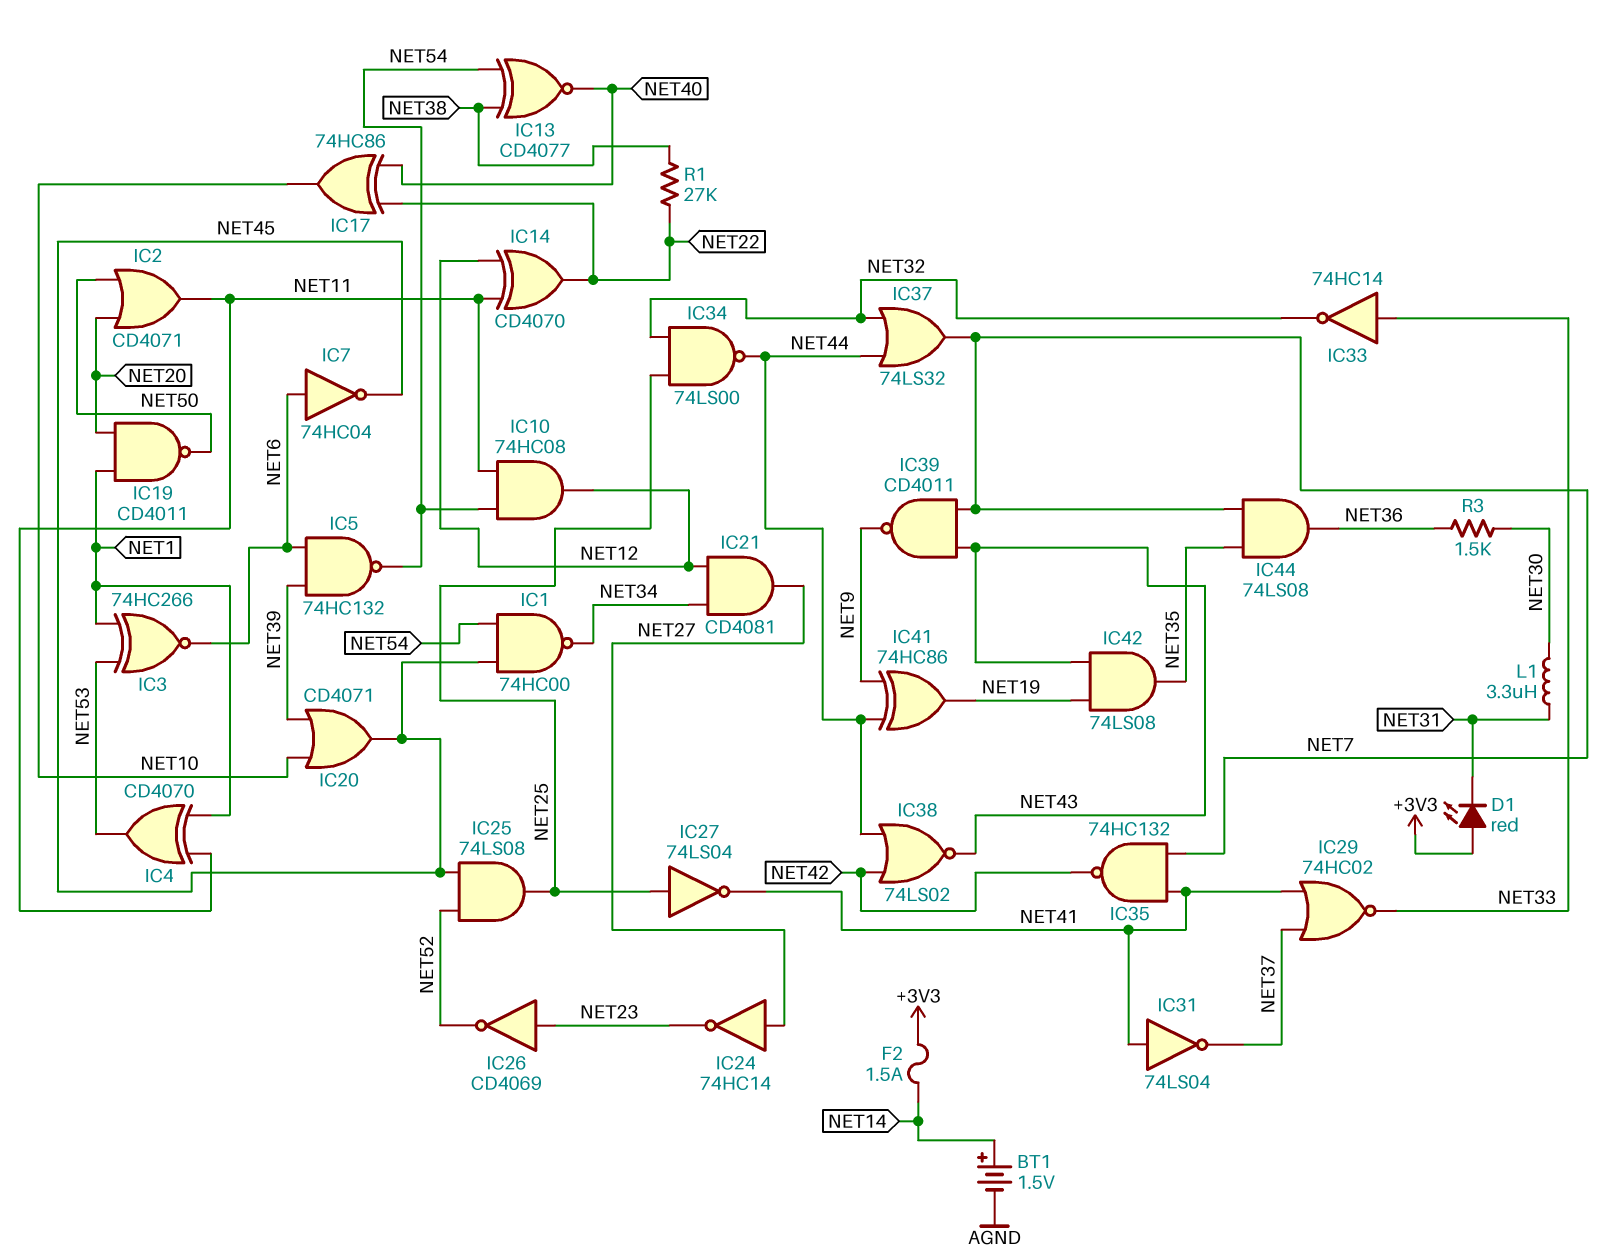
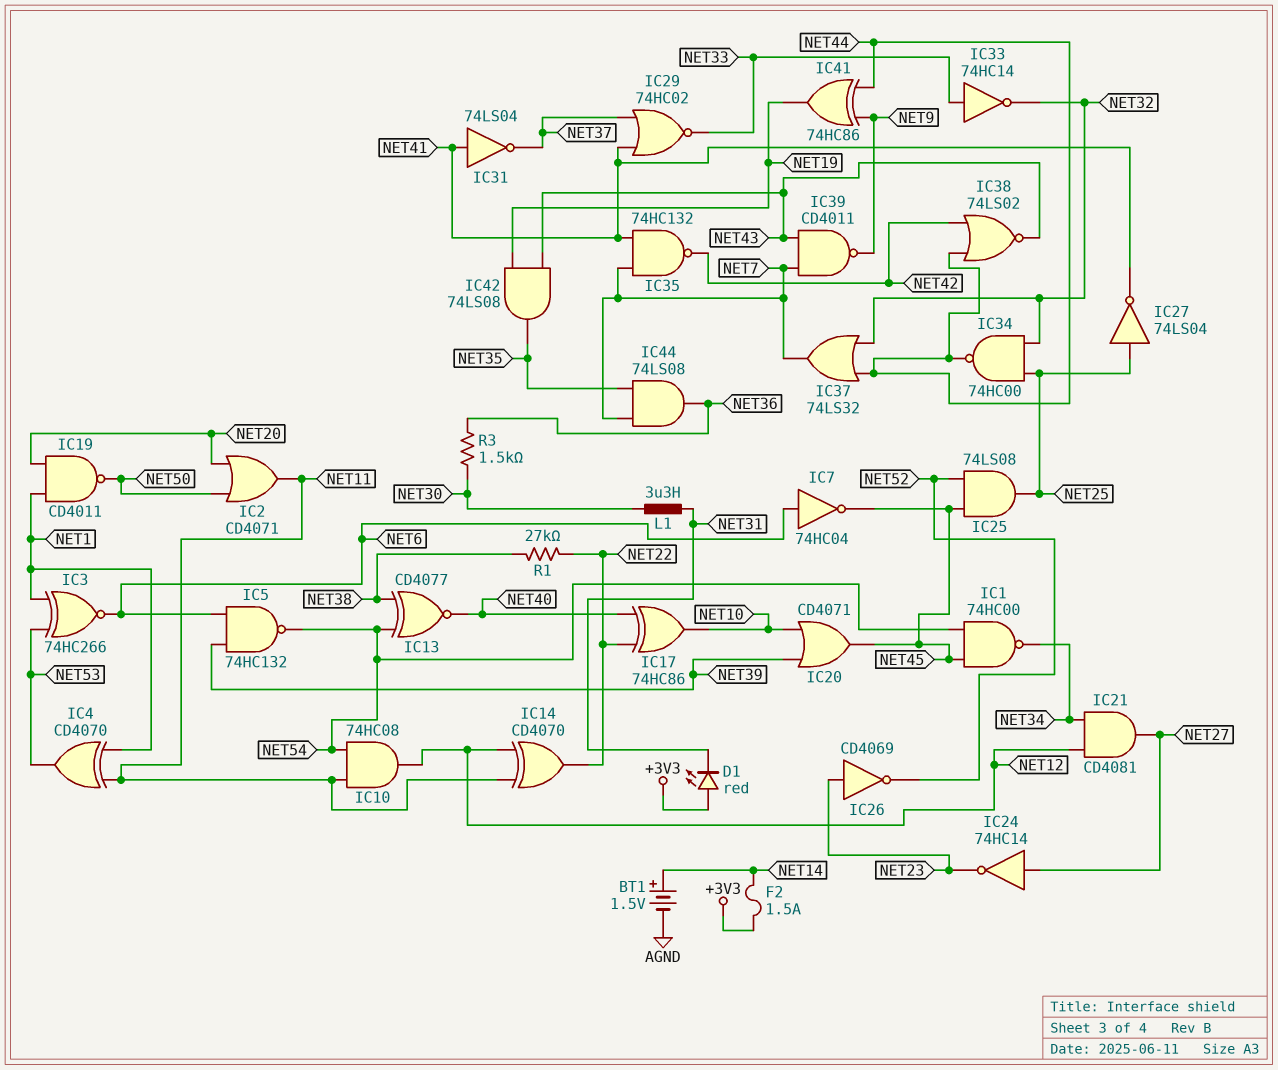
IC34: NAND 74LS00 (in NET25, in NET32, out NET44) -> NAND 74HC00 (in NET25, in NET32, out NET44)

